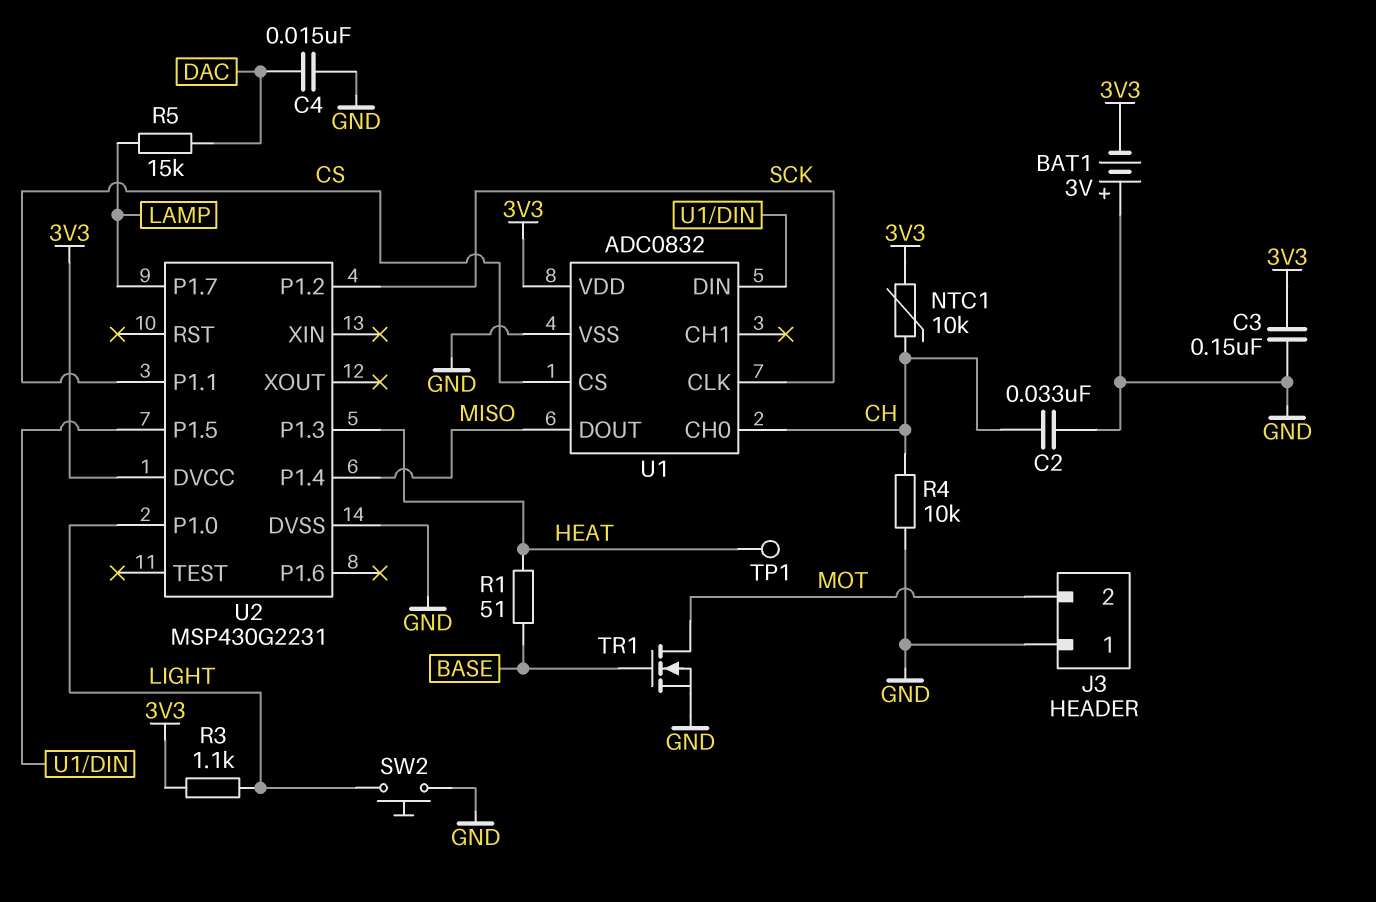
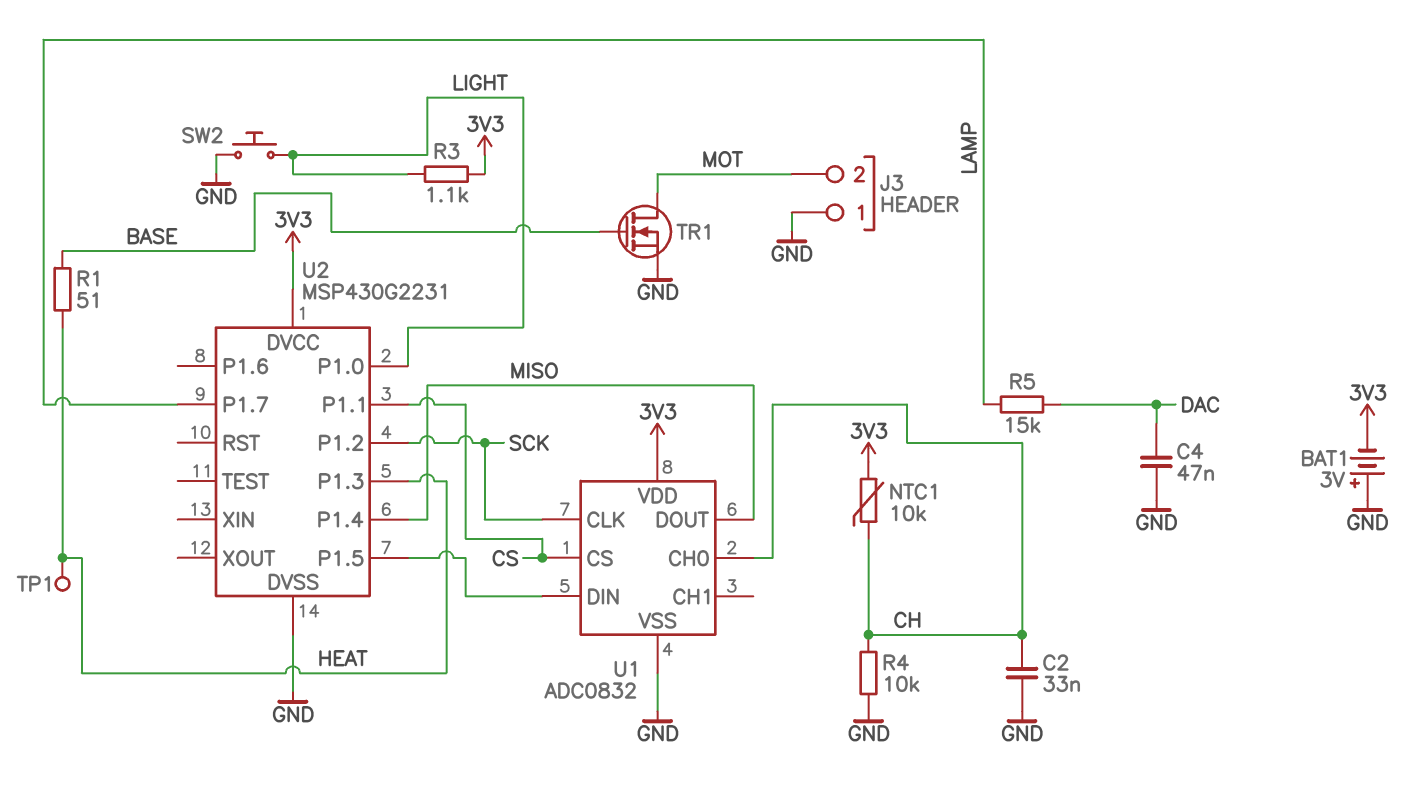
C3: 150nF (3V3, GND) -> none
C4: 15nF (DAC, GND) -> 47nF (DAC, GND)

